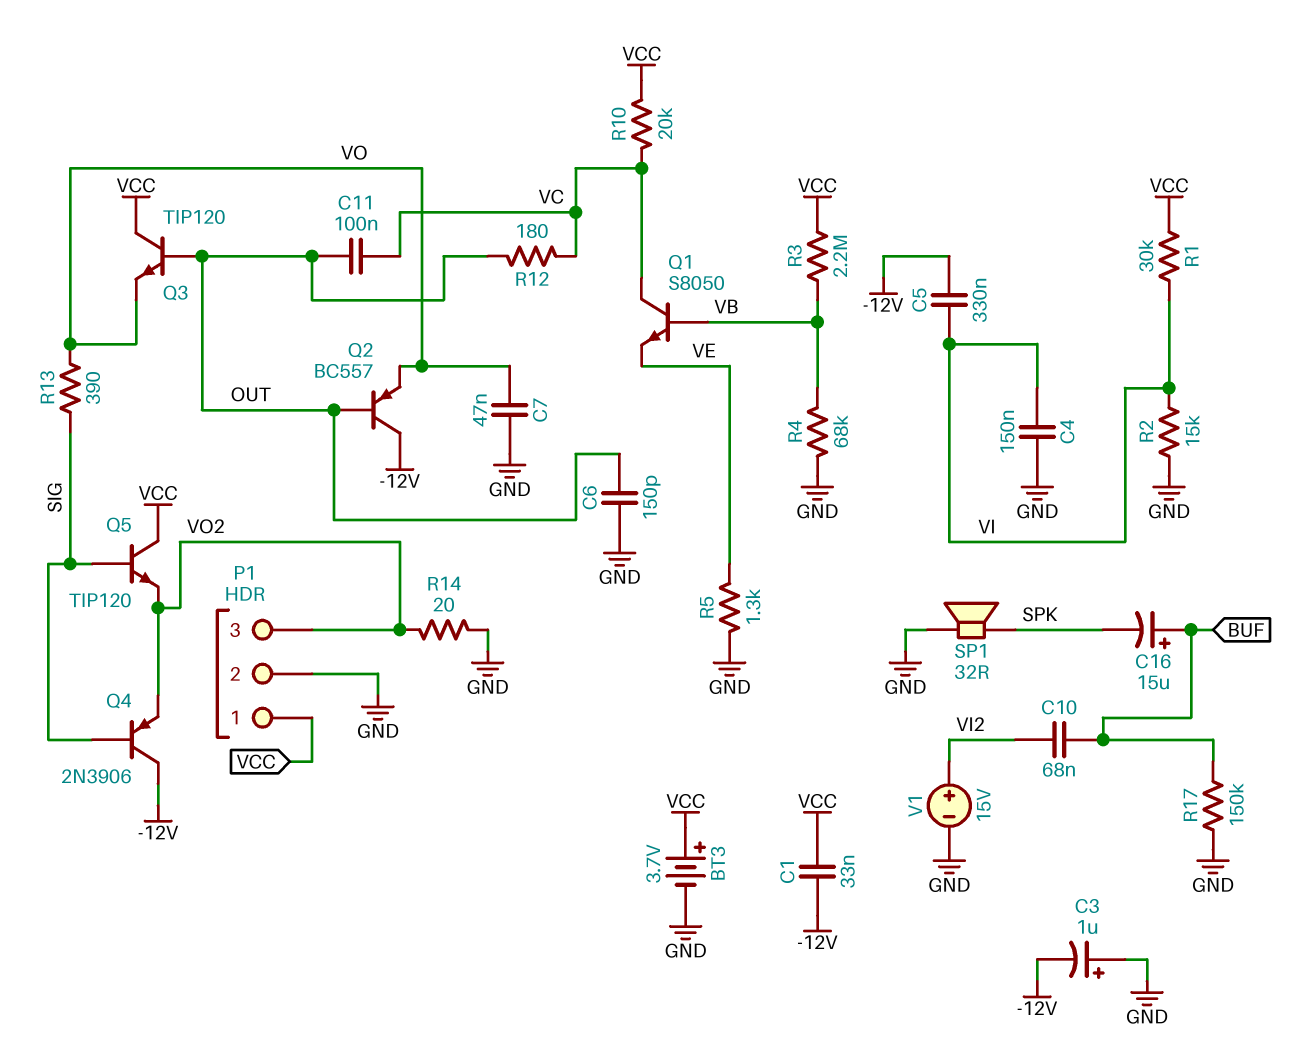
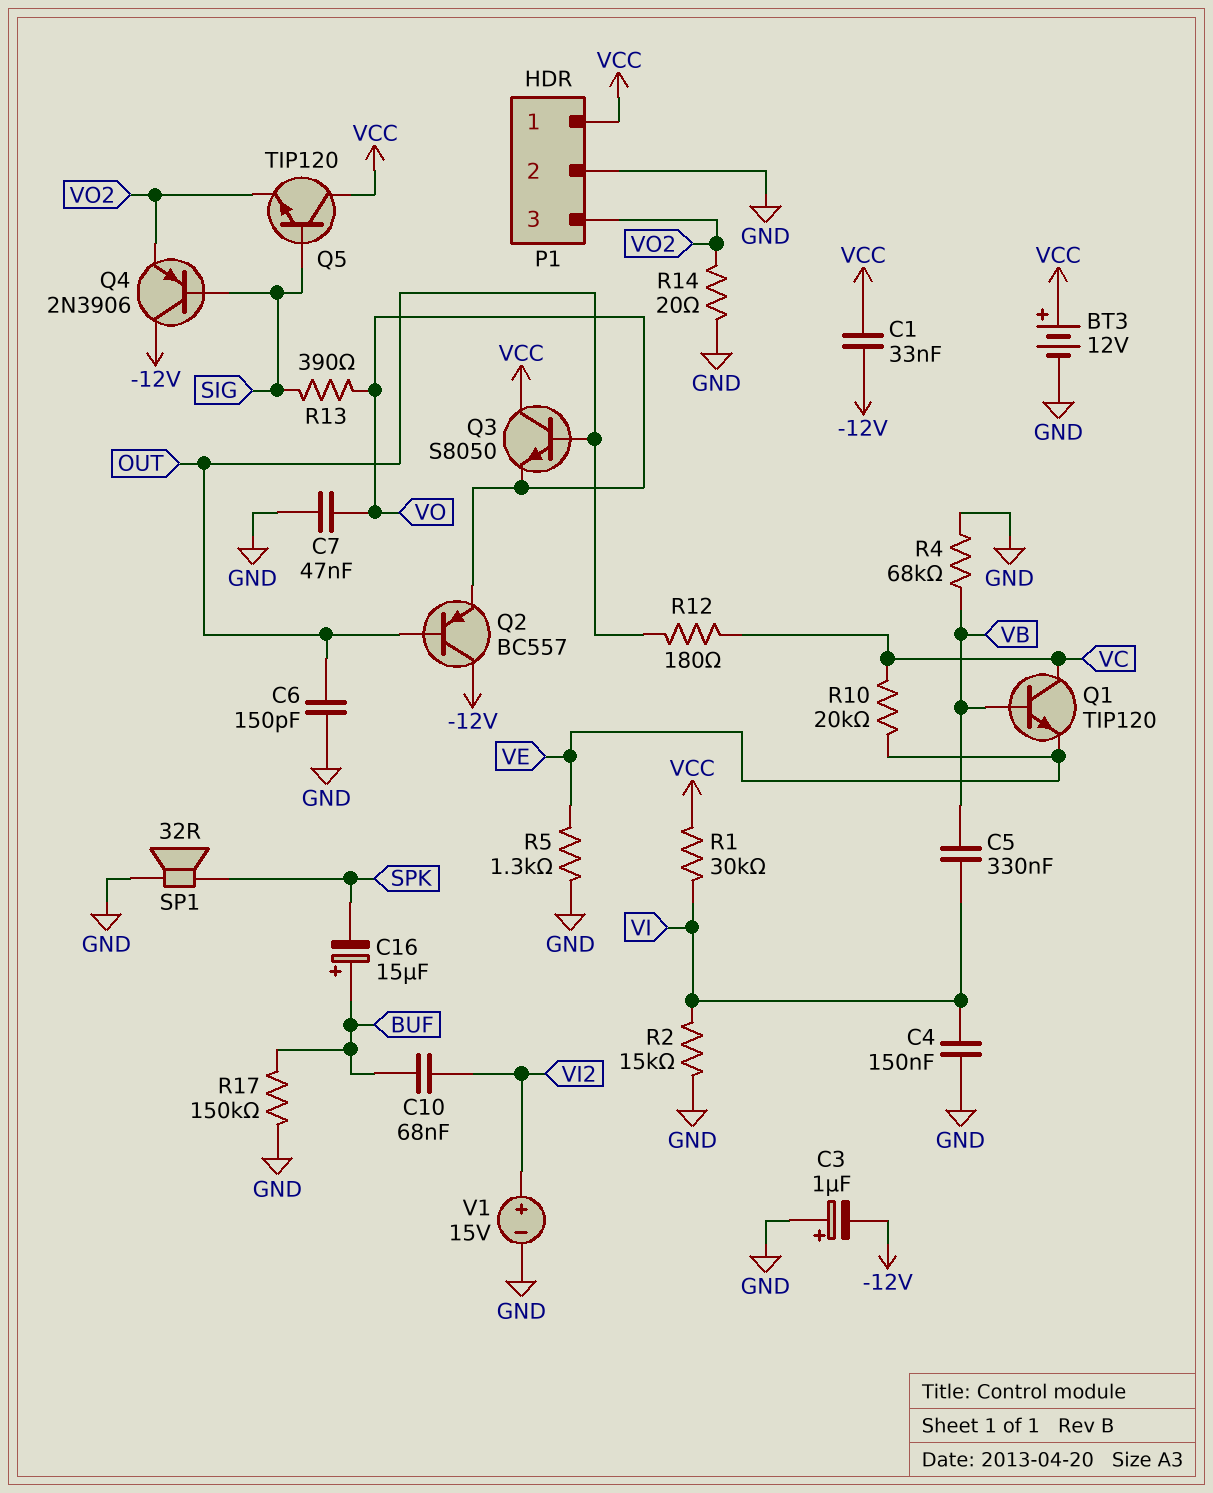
BT3: 3.7V (plus VCC, minus GND) -> 12V (plus VCC, minus GND)
C5: 330nF (-12V, VI) -> 330nF (VB, VI)
C11: 100nF (OUT, VC) -> none
Q1: NPN S8050 (B VB, C VC, E VE) -> NPN TIP120 (B VB, C VC, E VE)
Q3: NPN TIP120 (B OUT, C VCC, E VO) -> NPN S8050 (B OUT, C VCC, E VO)
R3: 2.2M (VB, VCC) -> none
R10: 20k (VC, VCC) -> 20k (VC, VE)

